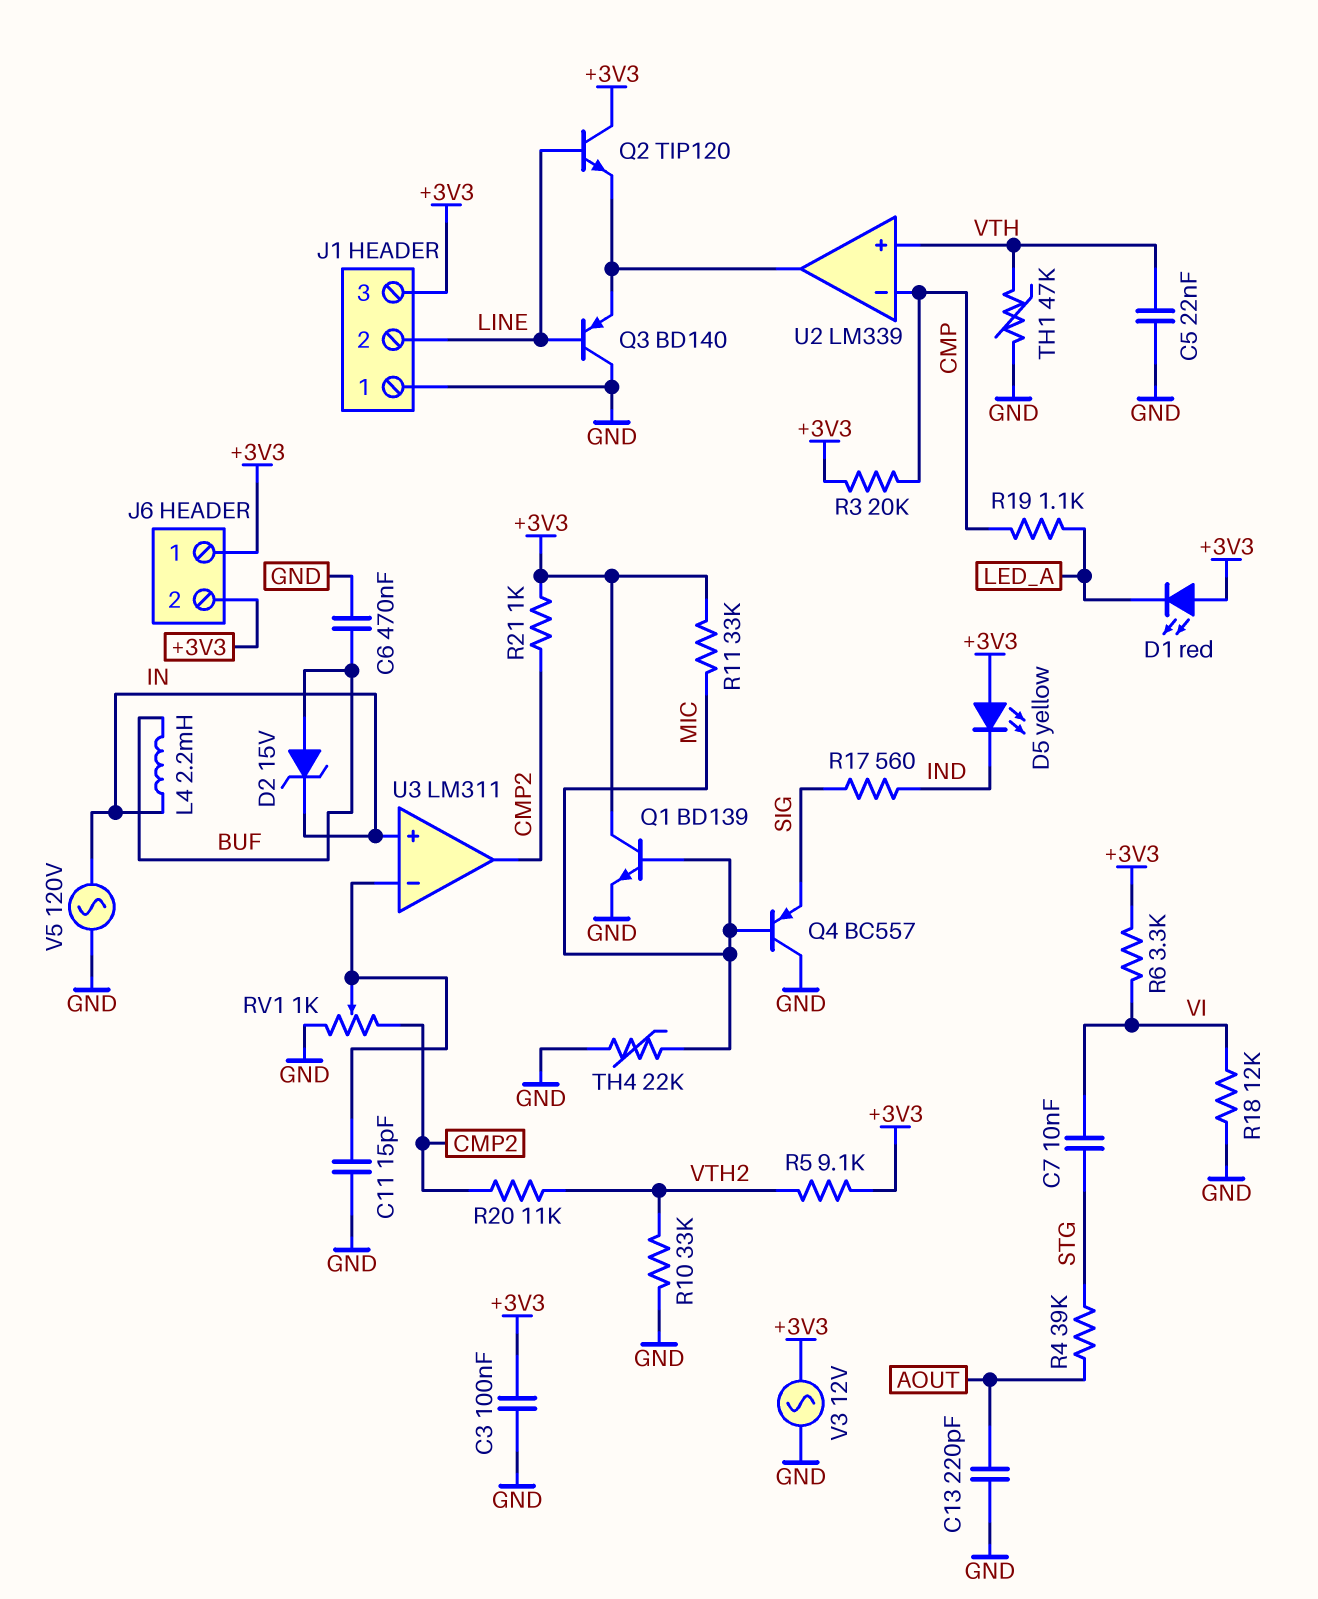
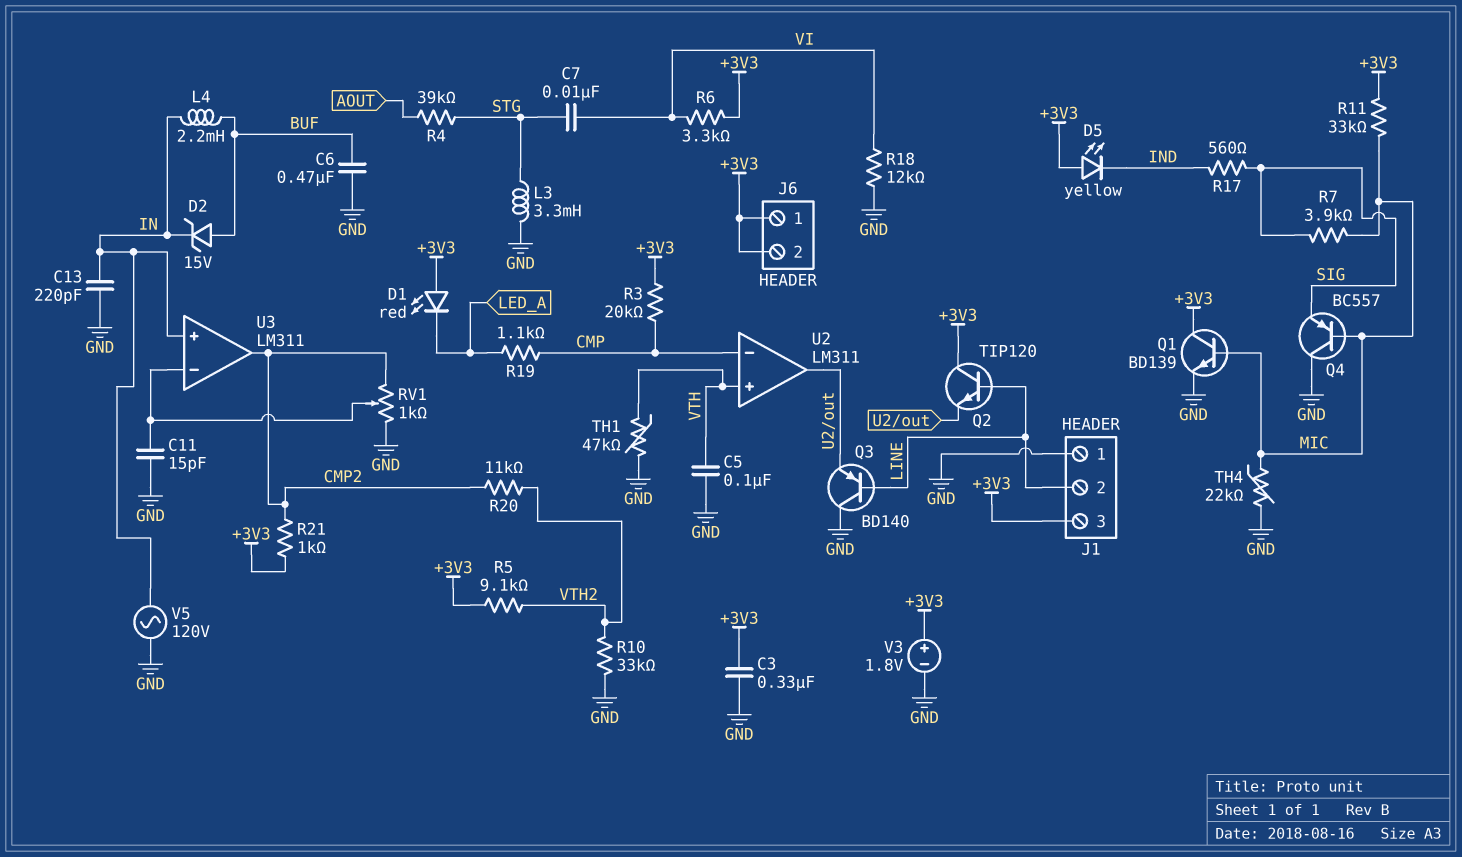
C3: 100nF (+3V3, GND) -> 330nF (+3V3, GND)
C5: 22nF (GND, VTH) -> 100nF (GND, VTH)
C13: 220pF (AOUT, GND) -> 220pF (GND, IN)
L3: none -> 3.3mH (GND, STG)
R7: none -> 3.9k (MIC, SIG)
U2: LM339 -> LM311
V3: AC 12V (+3V3, GND) -> 1.8V (plus +3V3, minus GND)

